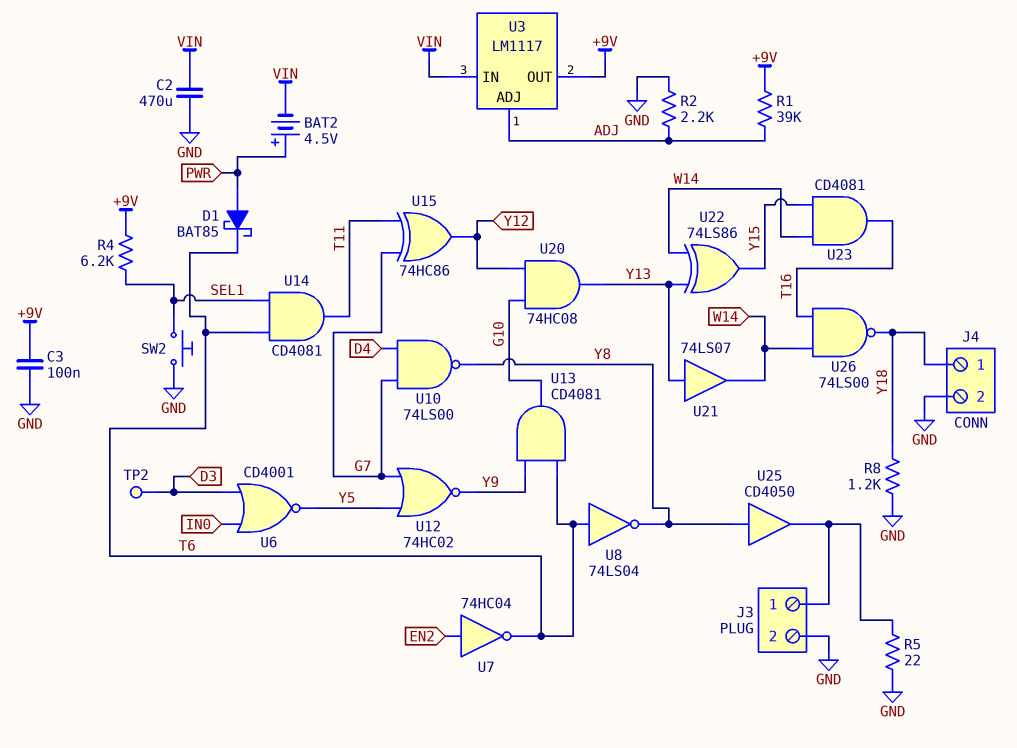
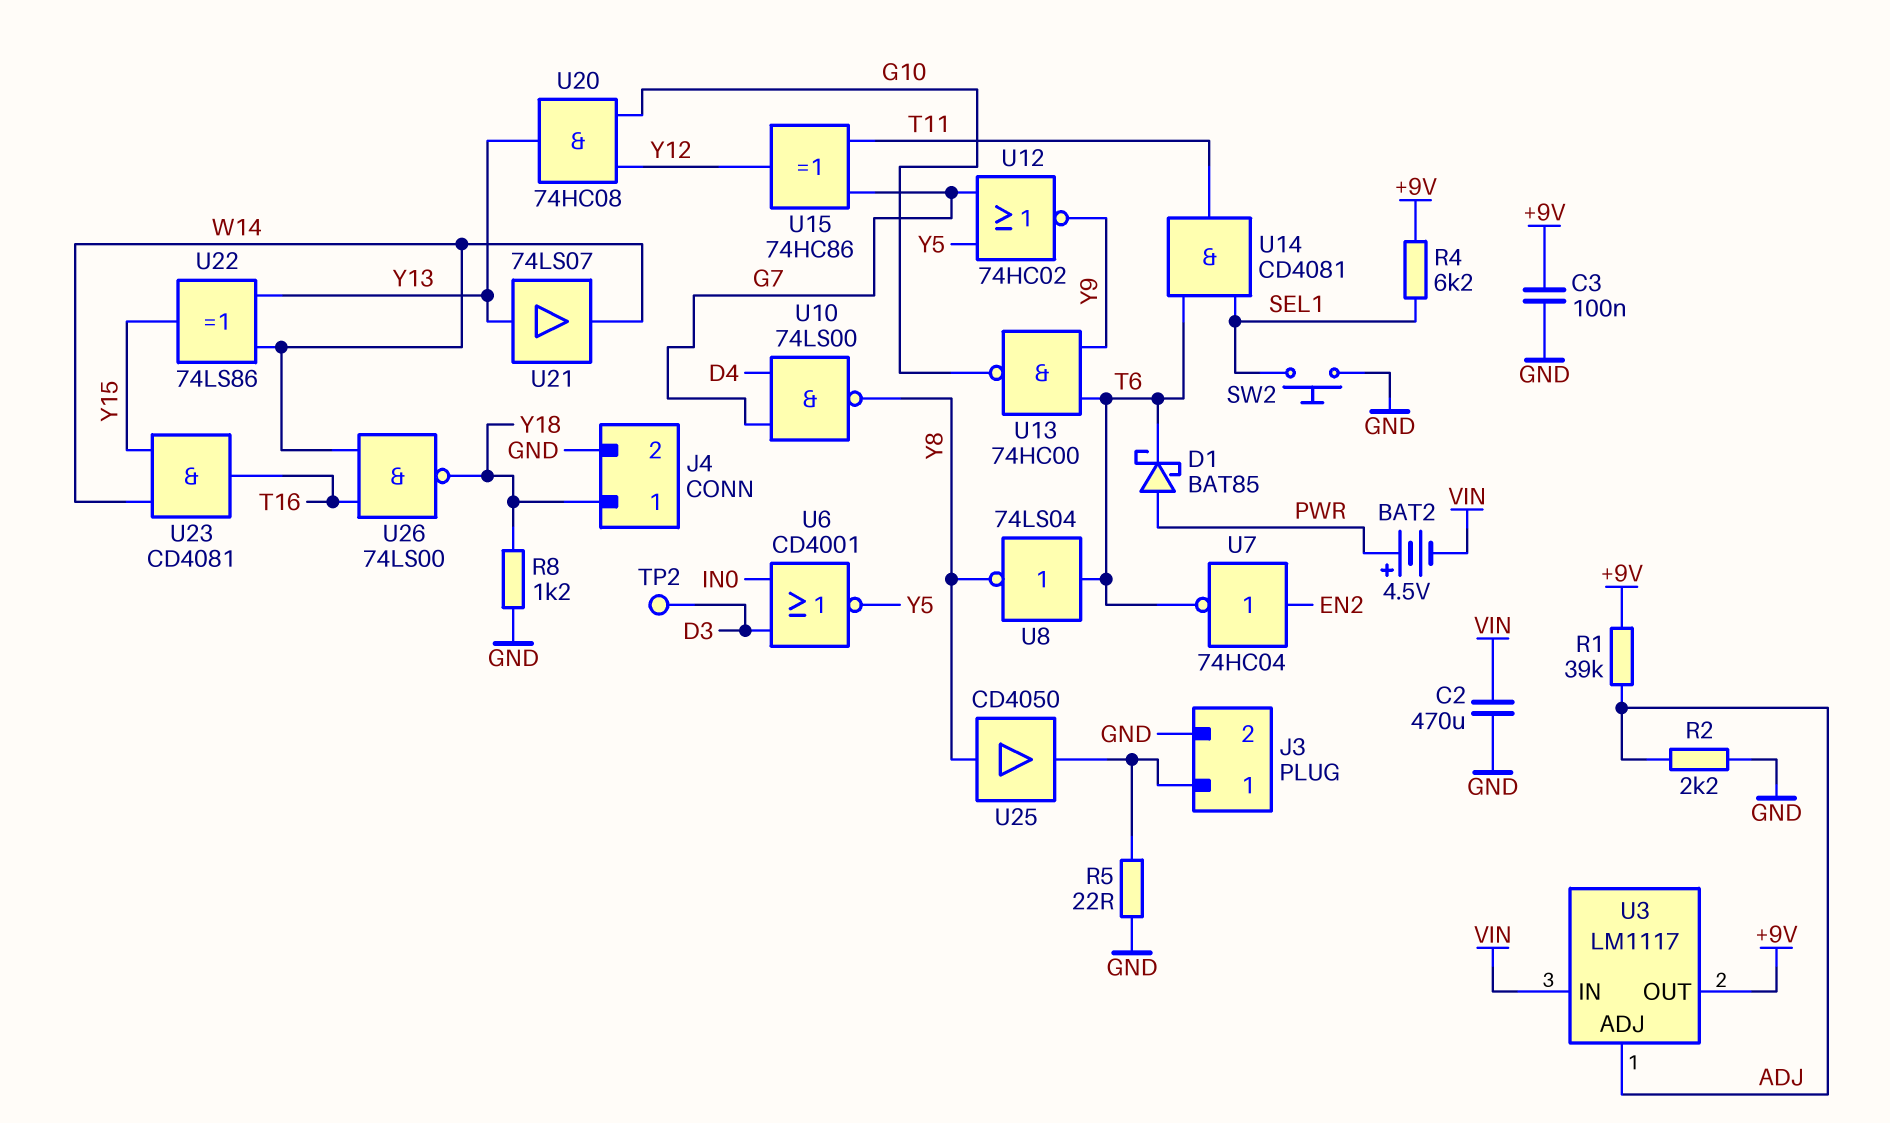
U13: AND CD4081 (in T6, in Y9, out G10) -> NAND 74HC00 (in T6, in Y9, out G10)

